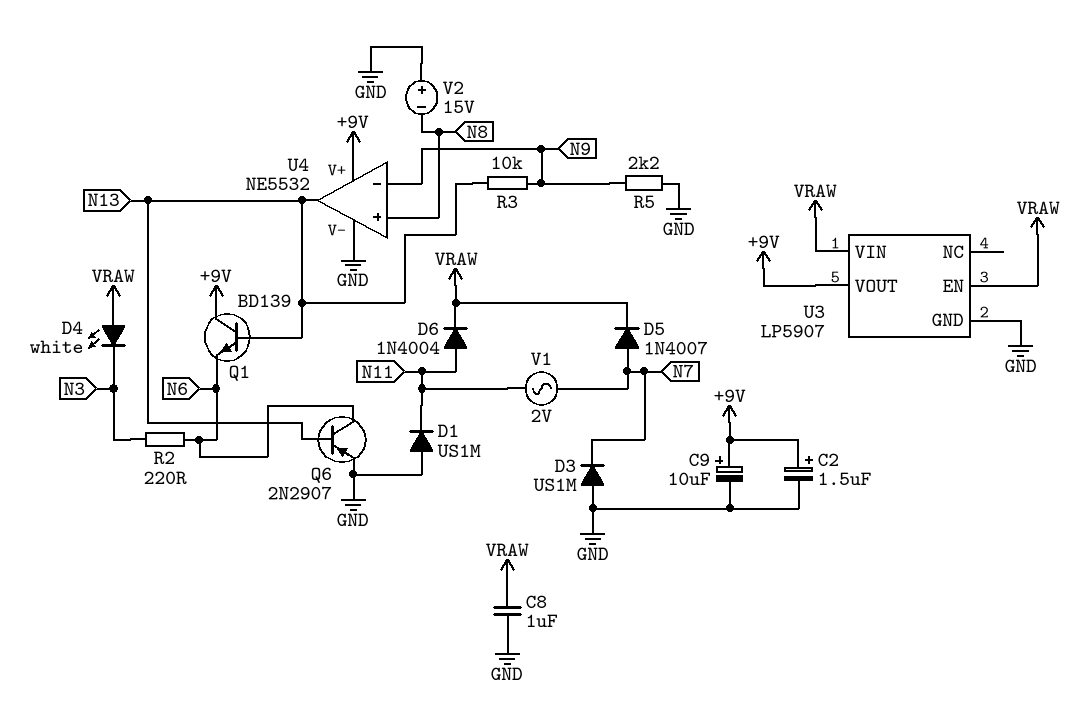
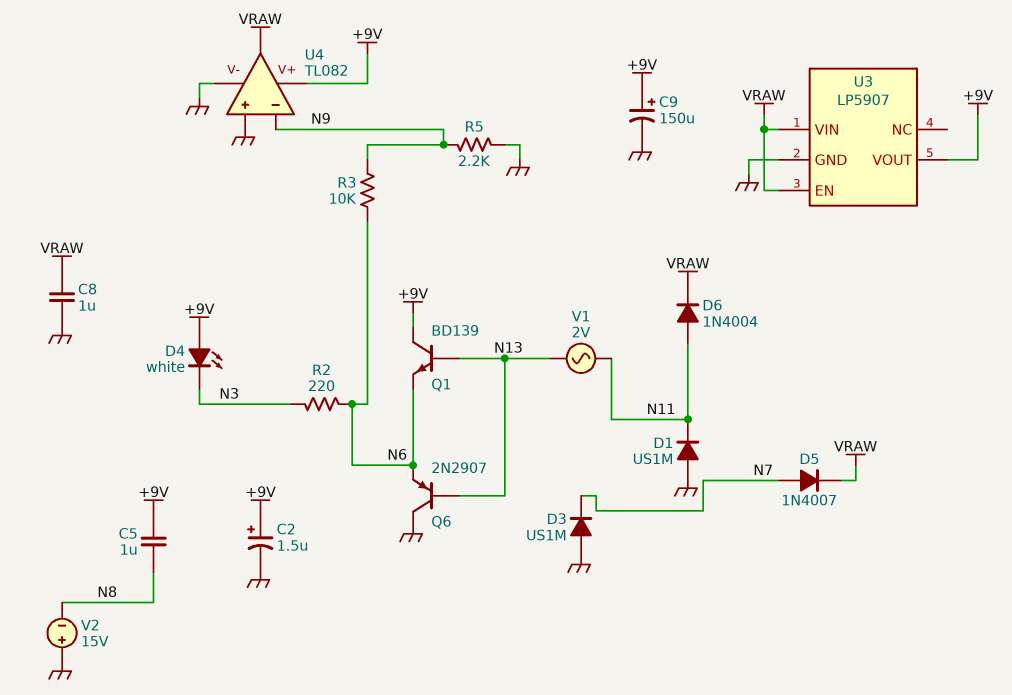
C5: none -> 1uF (+9V, N8)
C9: 10uF (plus +9V, minus GND) -> 150uF (plus +9V, minus GND)
D4: LED white (A VRAW, K N3) -> LED white (A +9V, K N3)
Q6: PNP 2N2907 (B N13, C N6, E GND) -> PNP 2N2907 (B N13, C GND, E N6)
R3: 10k (N9, N13) -> 10k (N6, N9)
U4: NE5532 -> TL082
U4 pin in+: N8 -> GND
U4 pin out: N13 -> VRAW
V1: AC 2V (N7, N11) -> AC 2V (N11, N13)

